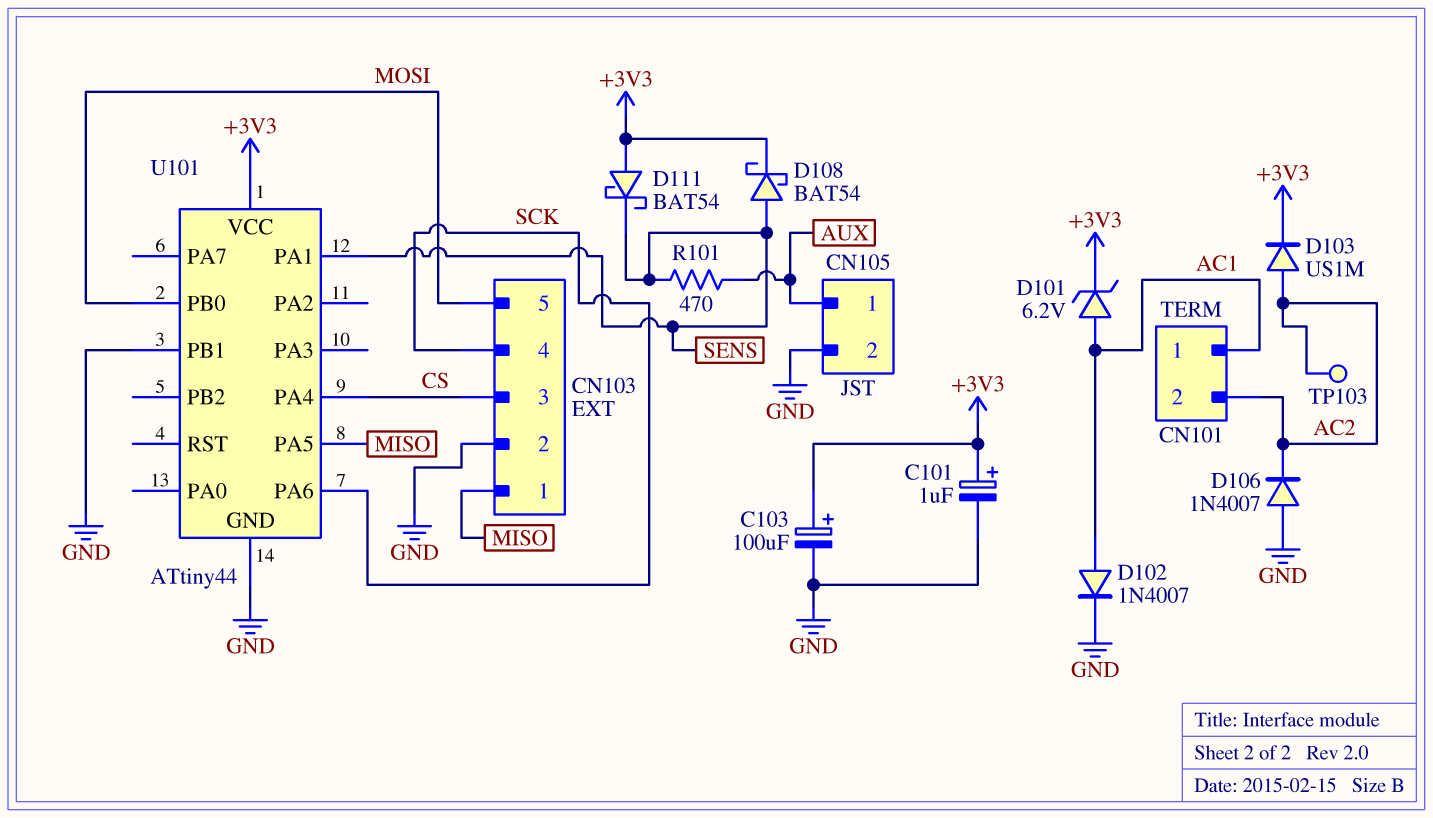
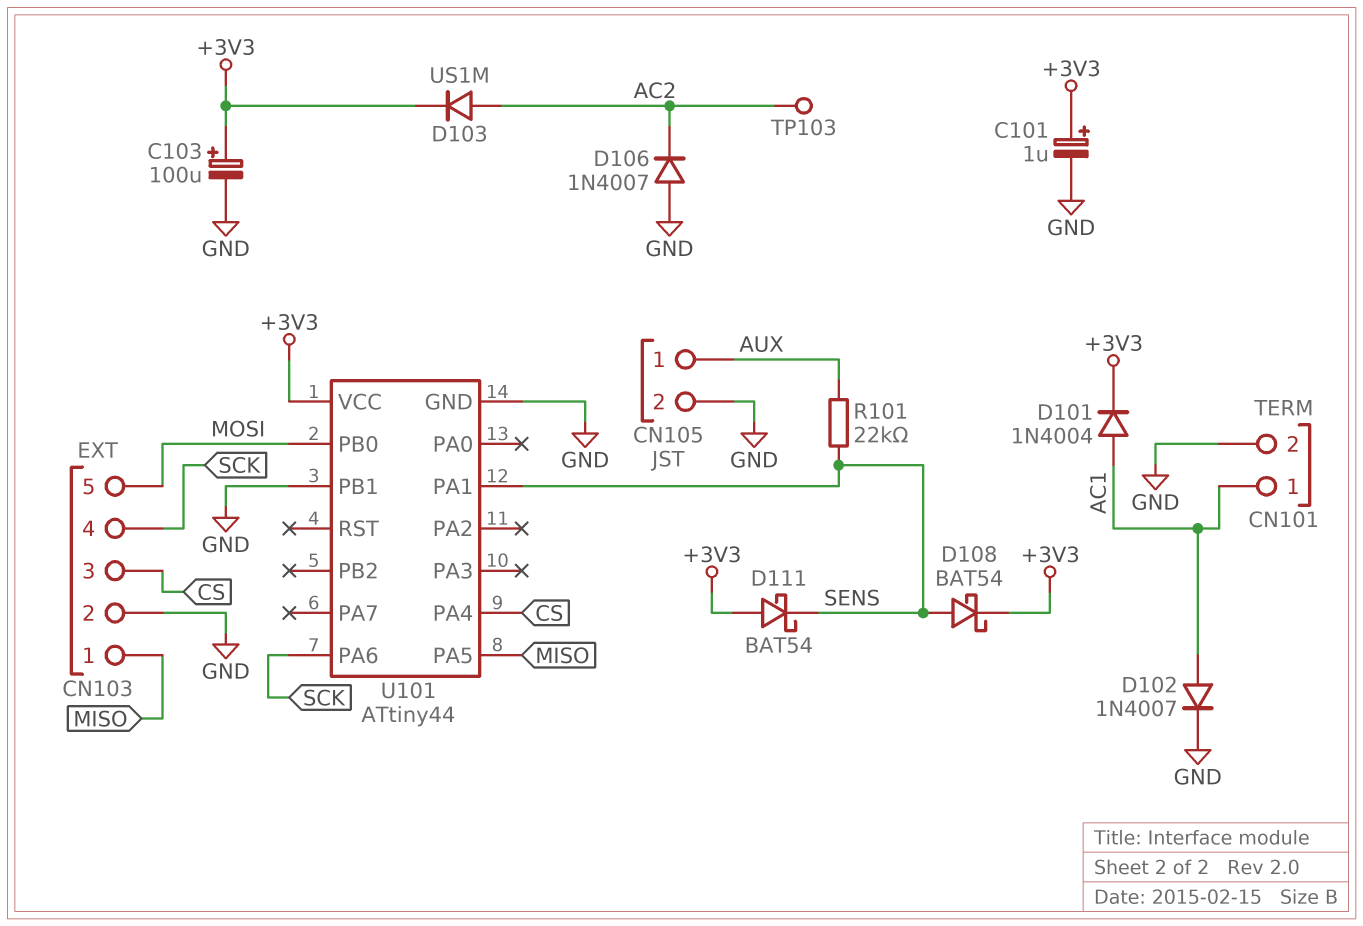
CN101 pin 2: AC2 -> GND
D101: zener 6.2V (A AC1, K +3V3) -> diode 1N4004 (A AC1, K +3V3)
R101: 470 (AUX, SENS) -> 22k (AUX, SENS)

